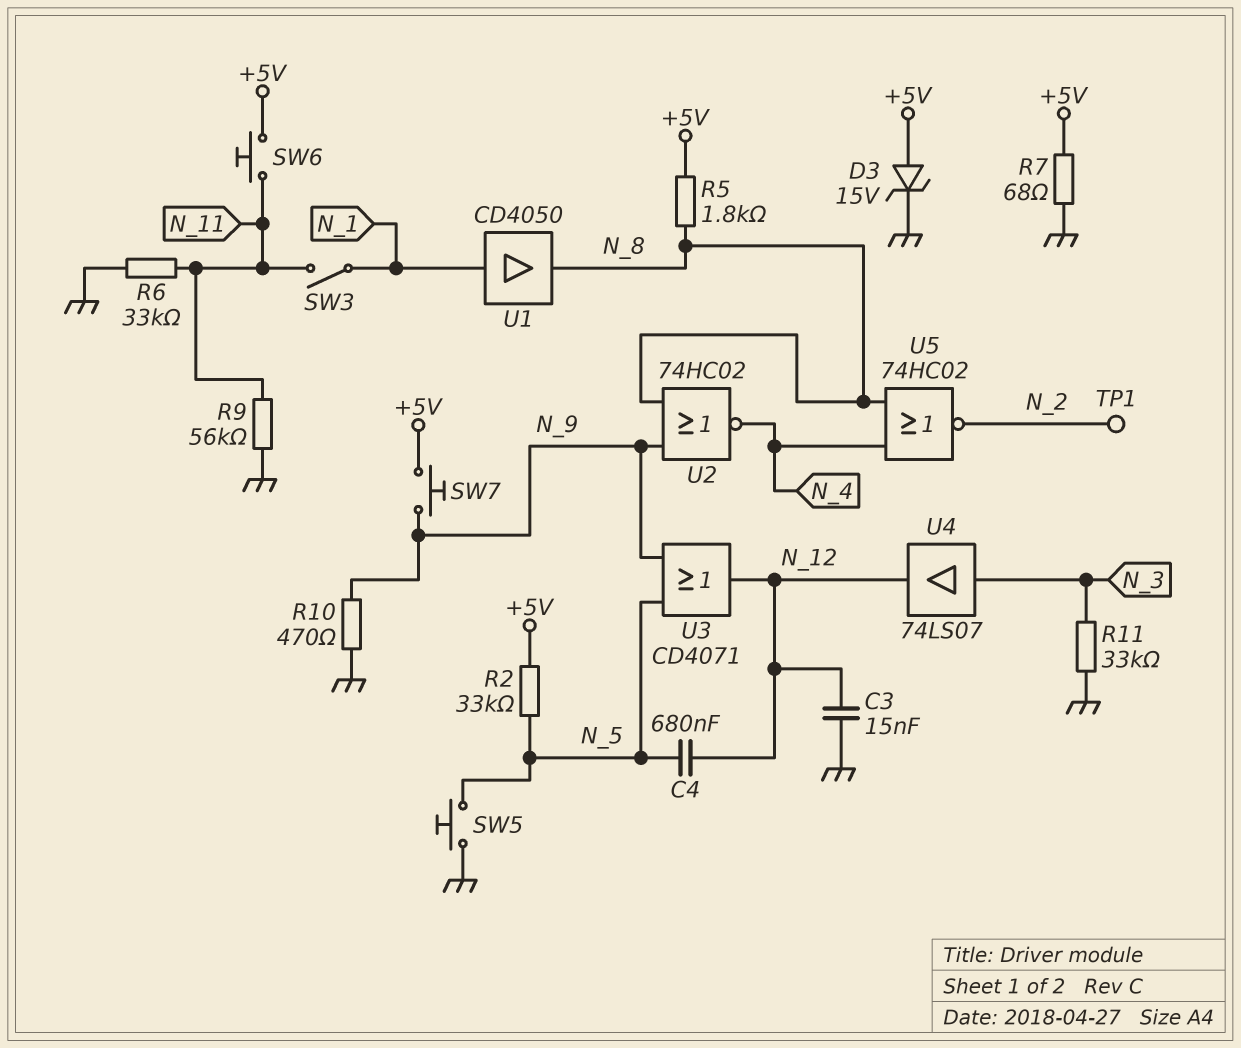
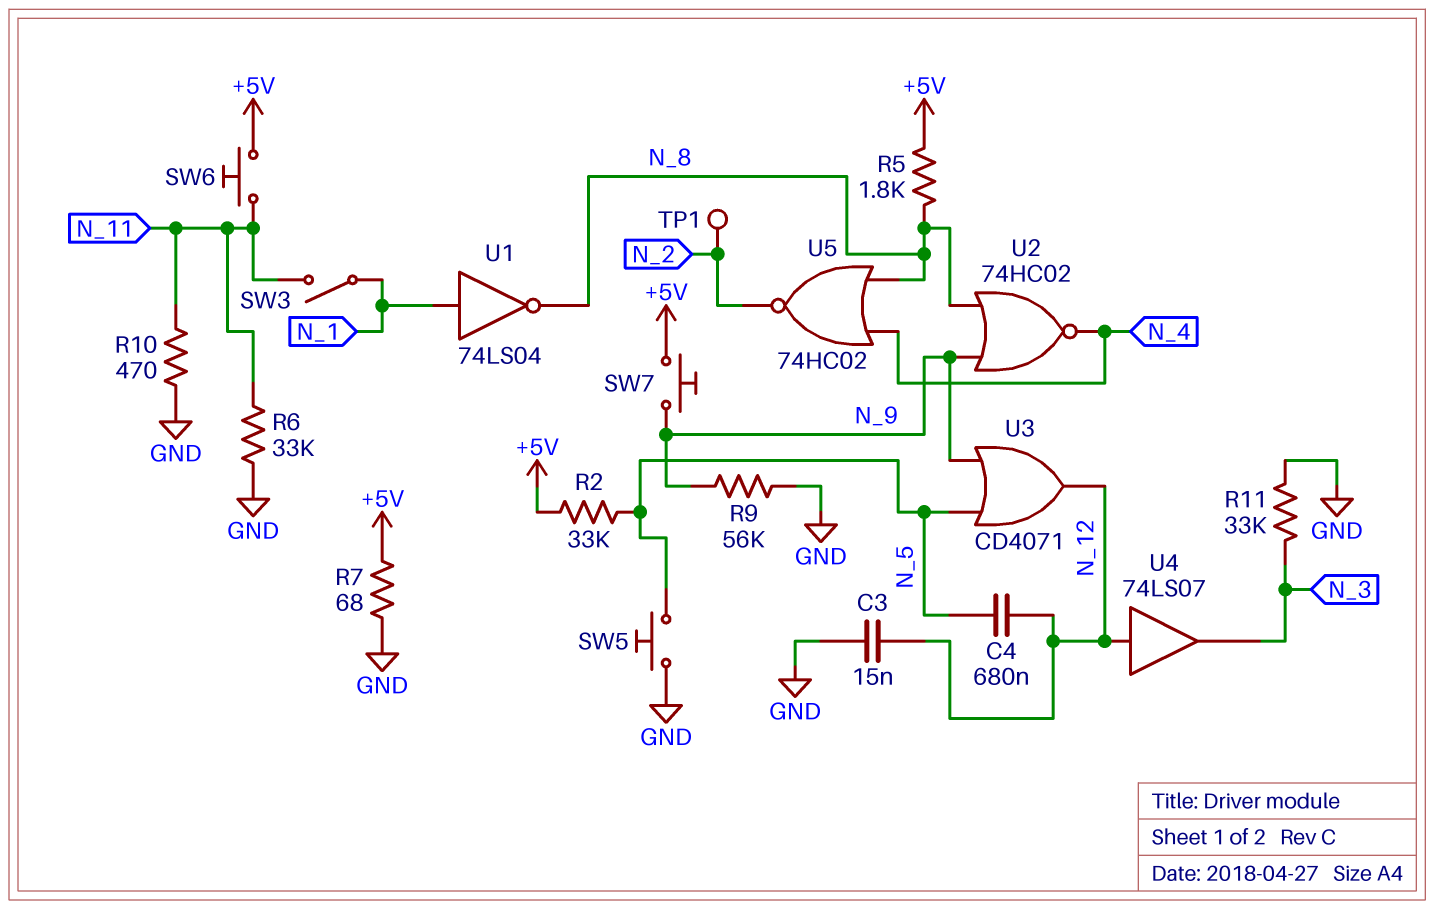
D3: zener 15V (A +5V, K GND) -> none
R9: 56k (GND, N_11) -> 56k (GND, N_9)
R10: 470 (GND, N_9) -> 470 (GND, N_11)
U1: buffer CD4050 (in N_1, out N_8) -> NOT 74LS04 (in N_1, out N_8)
U4: buffer 74LS07 (in N_3, out N_12) -> buffer 74LS07 (in N_12, out N_3)

